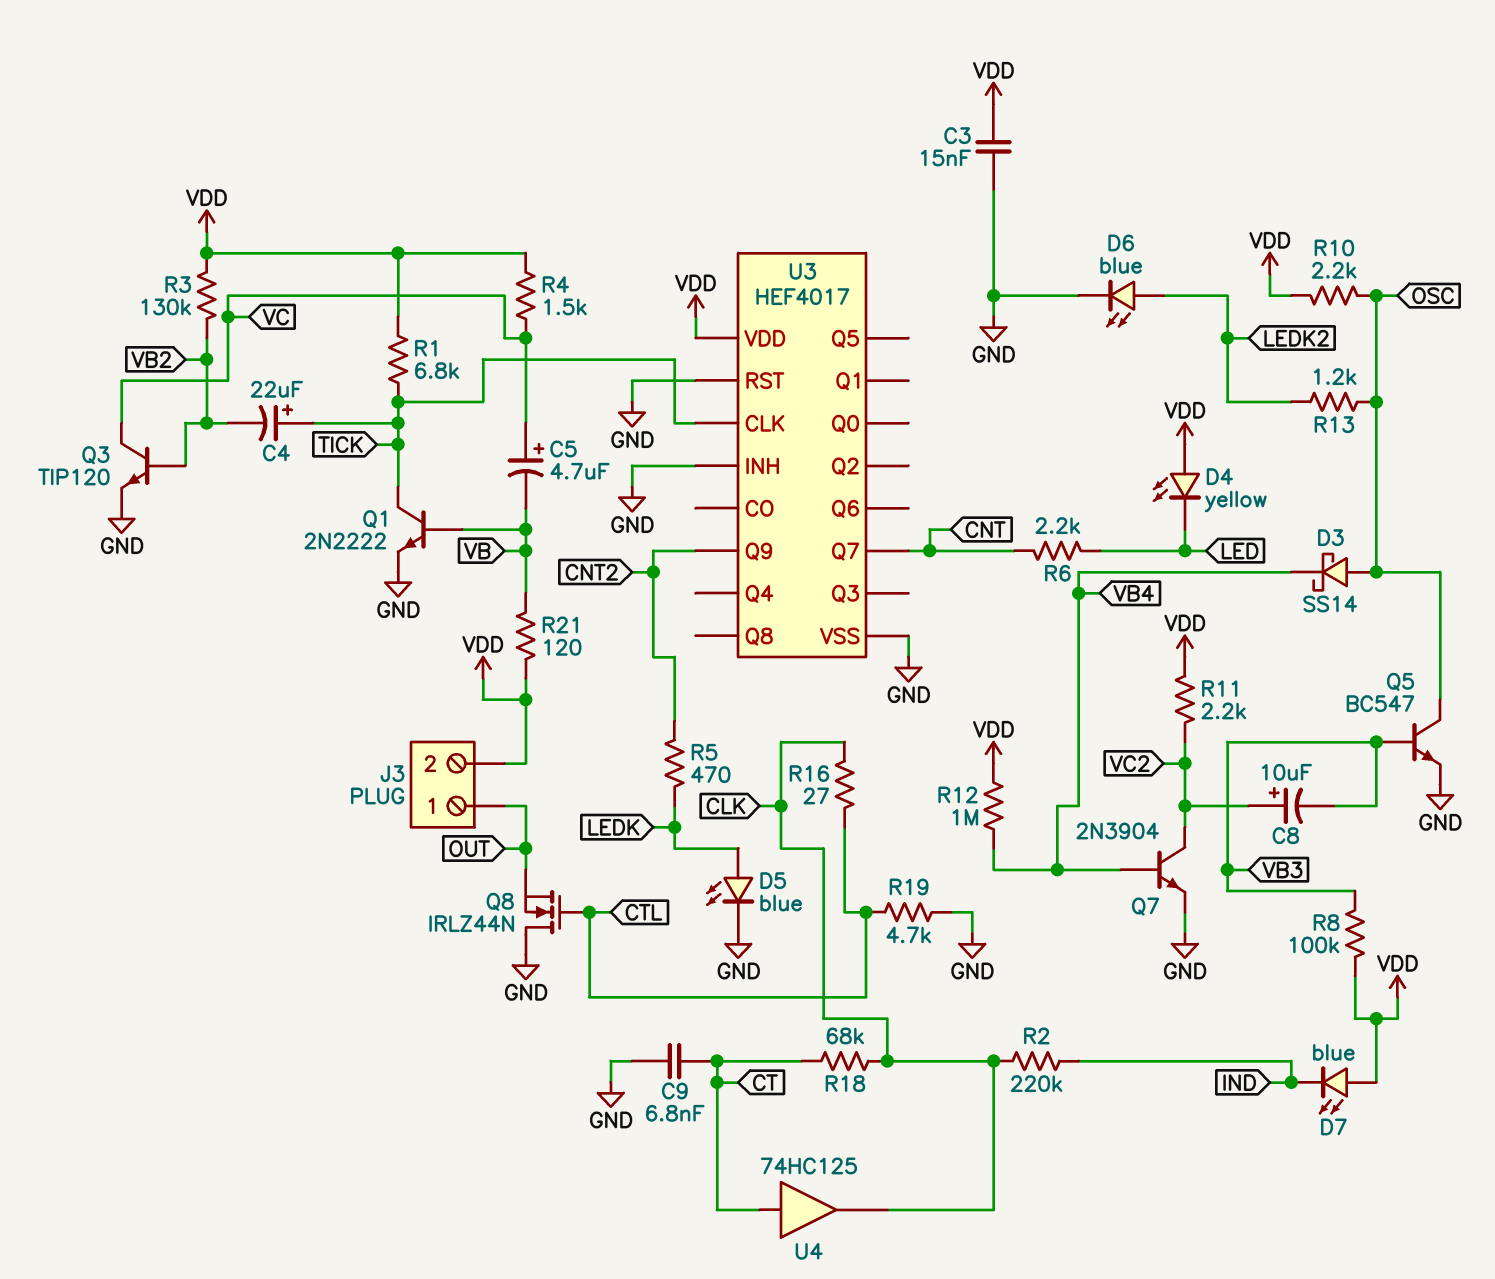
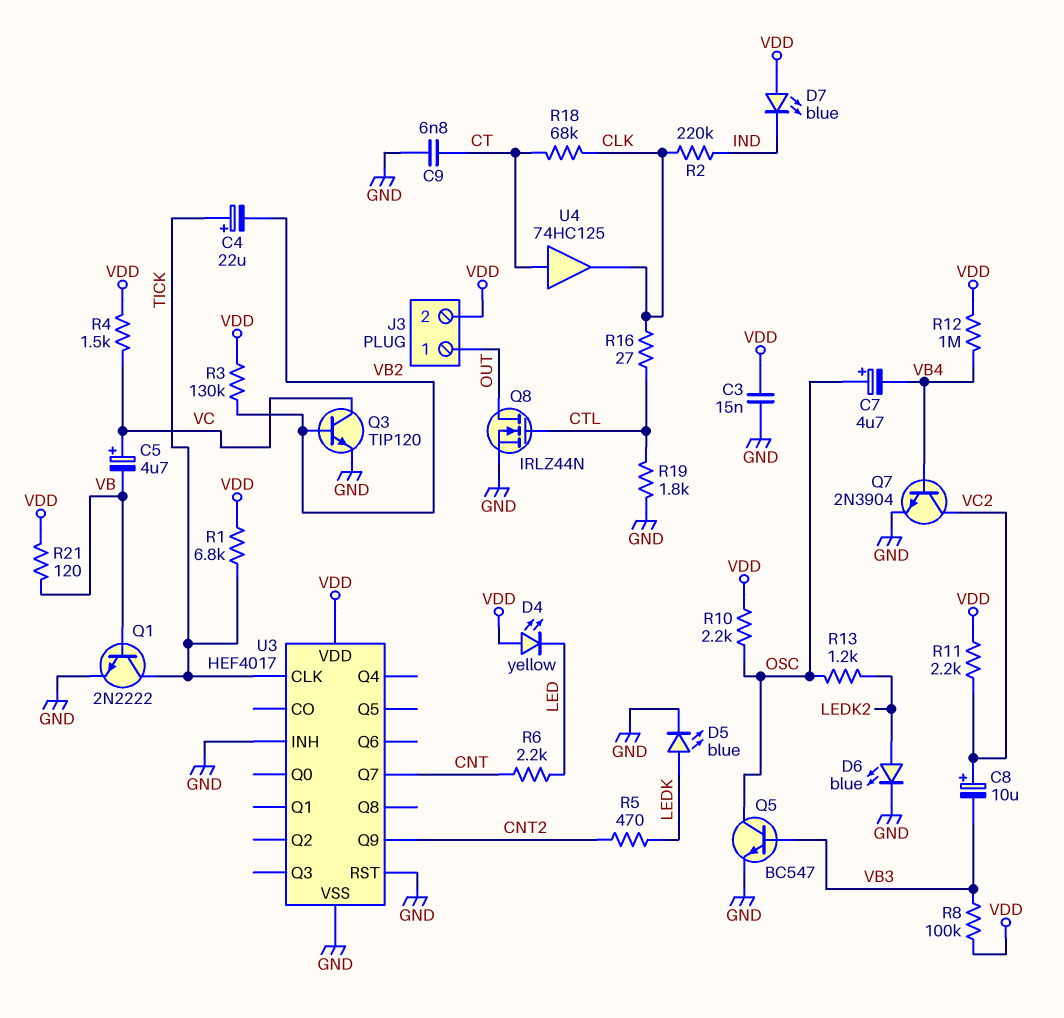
C7: none -> 4.7uF (plus OSC, minus VB4)
D3: schottky SS14 (A OSC, K VB4) -> none
Q8: NMOS IRLZ44N (G CTL, D GND, S OUT) -> NMOS IRLZ44N (G CTL, D OUT, S GND)
R19: 4.7k (CTL, GND) -> 1.8k (CTL, GND)

